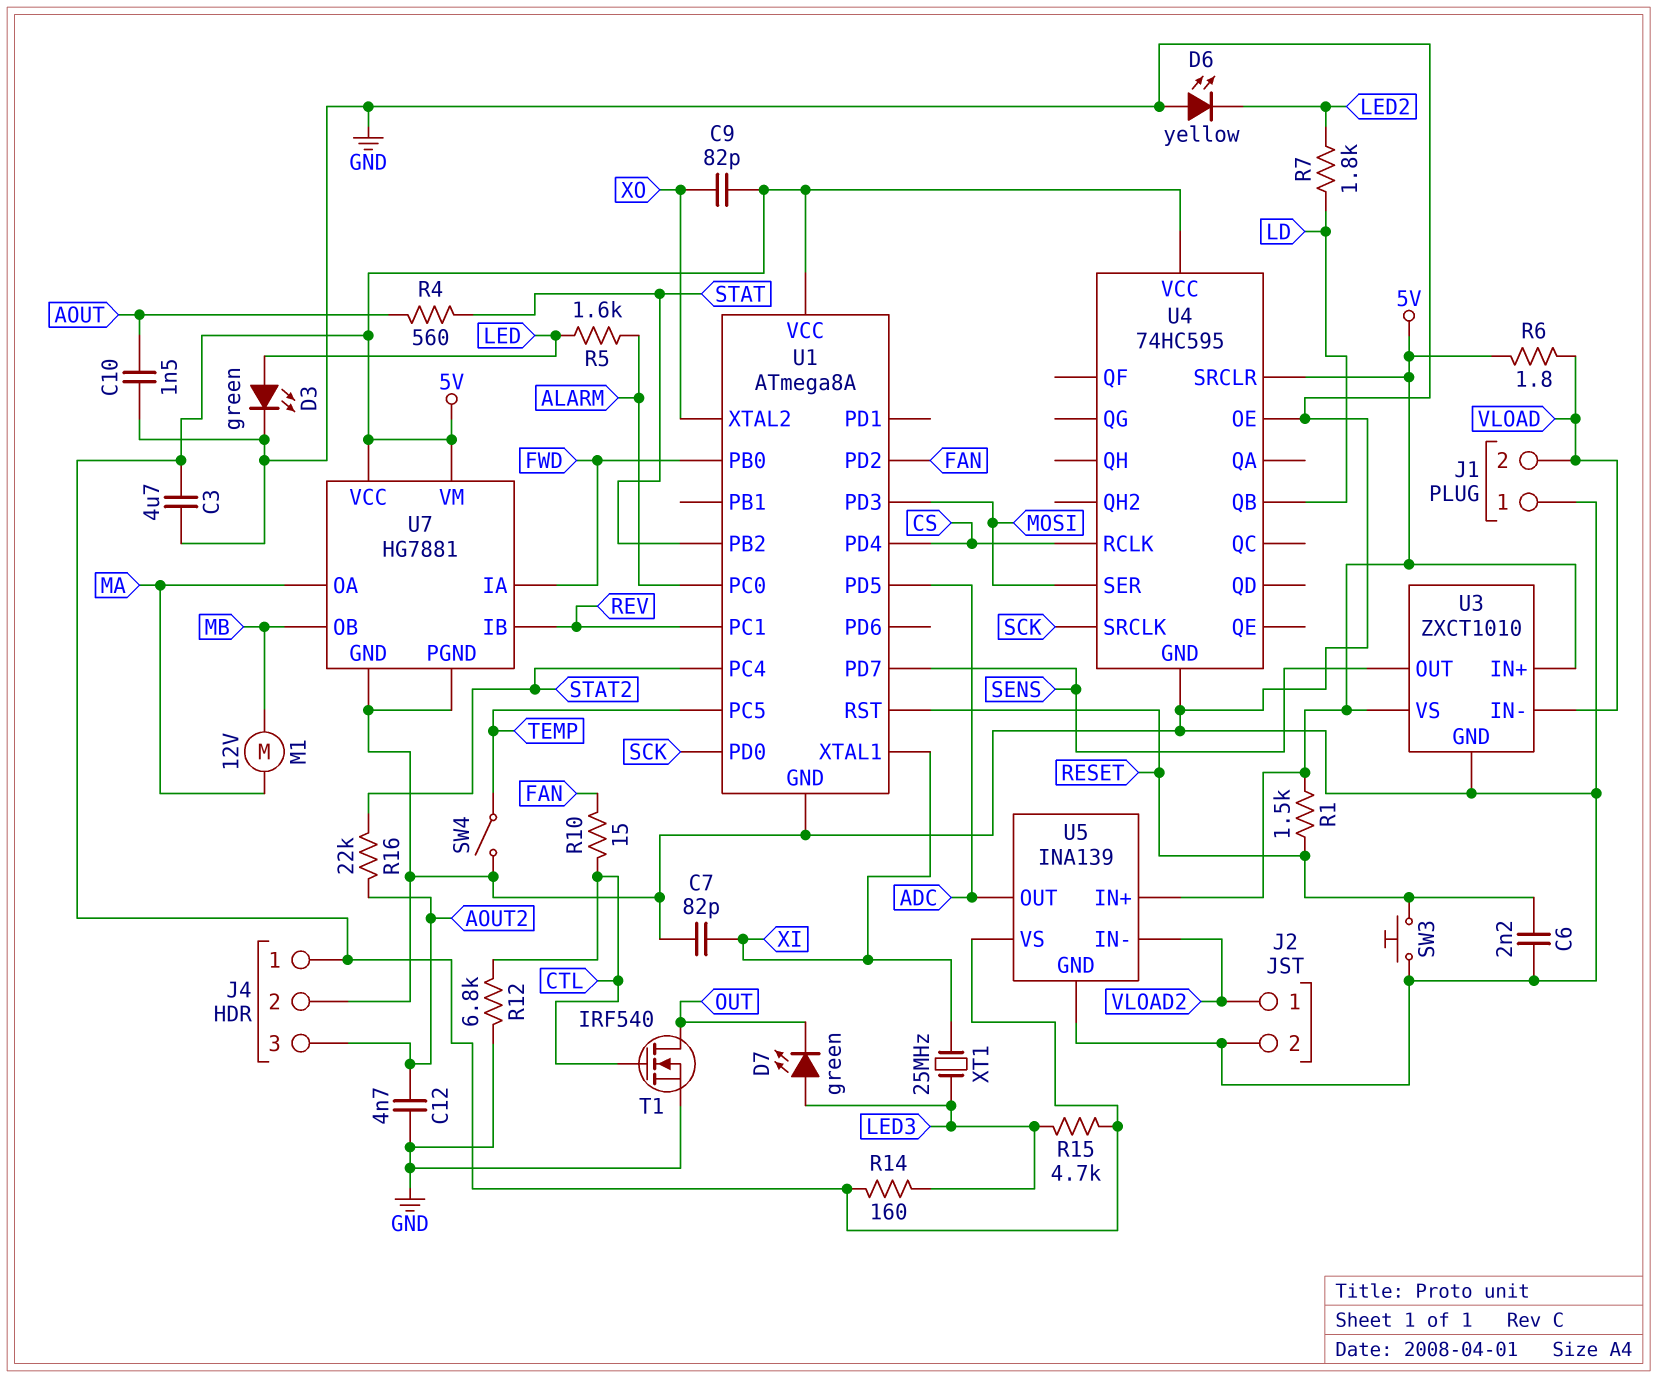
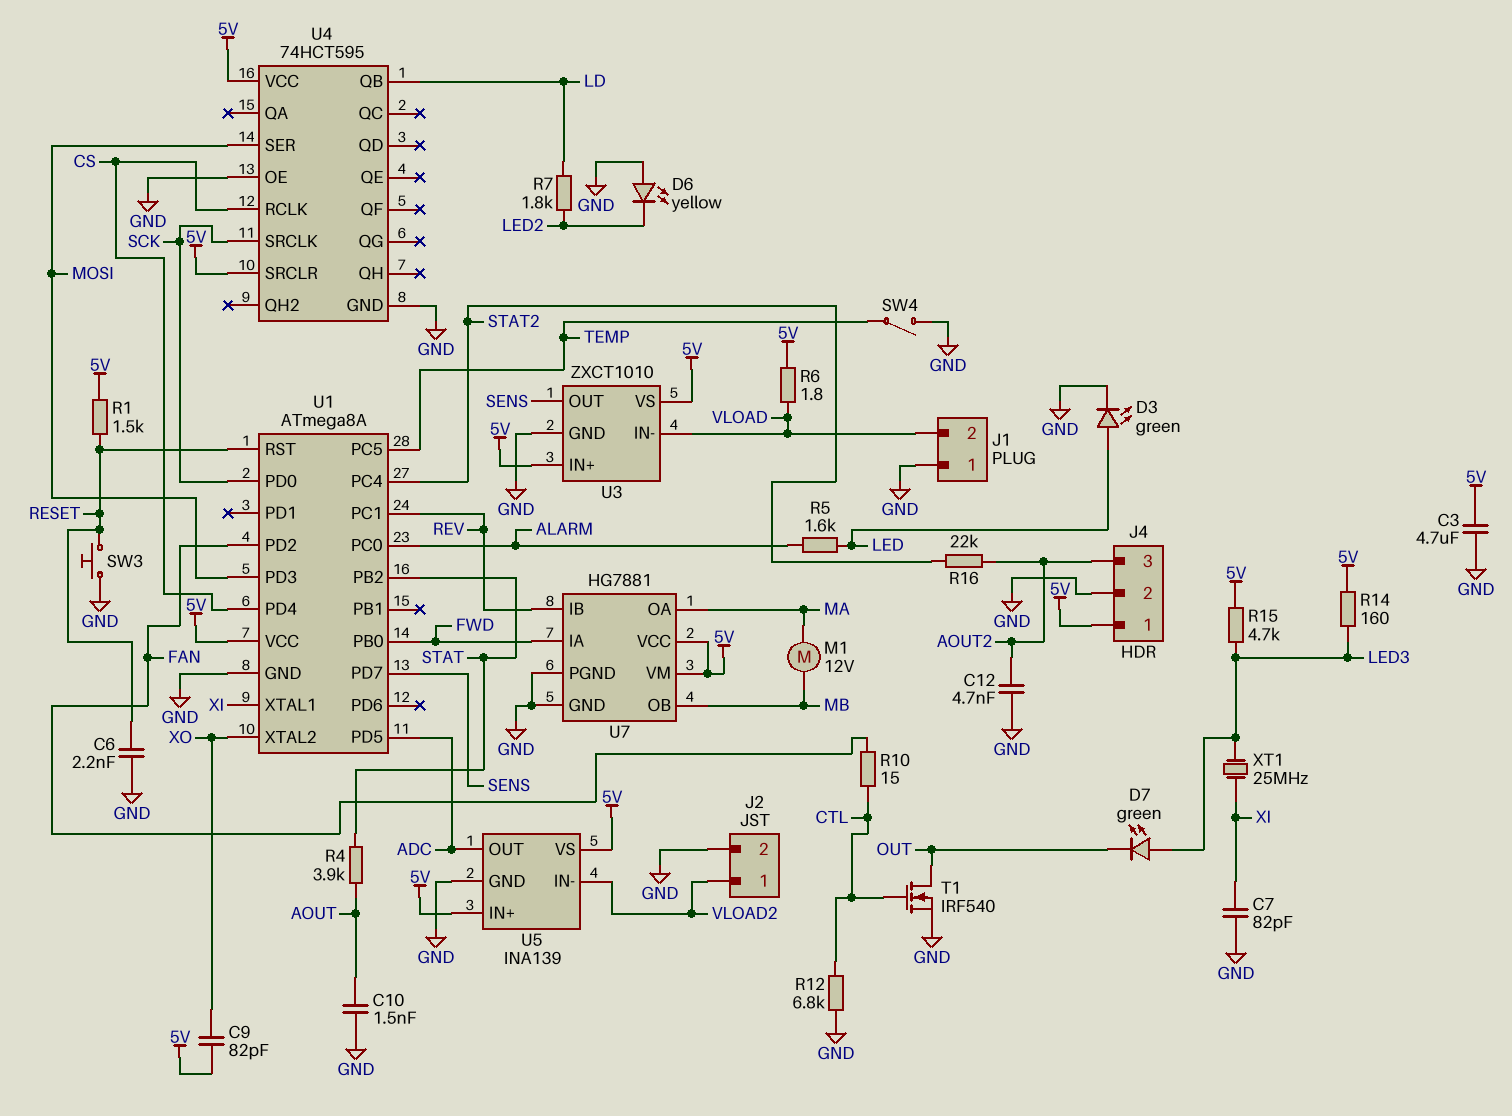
R4: 560 (AOUT, STAT) -> 3.9k (AOUT, STAT)
U4: 74HC595 -> 74HCT595

